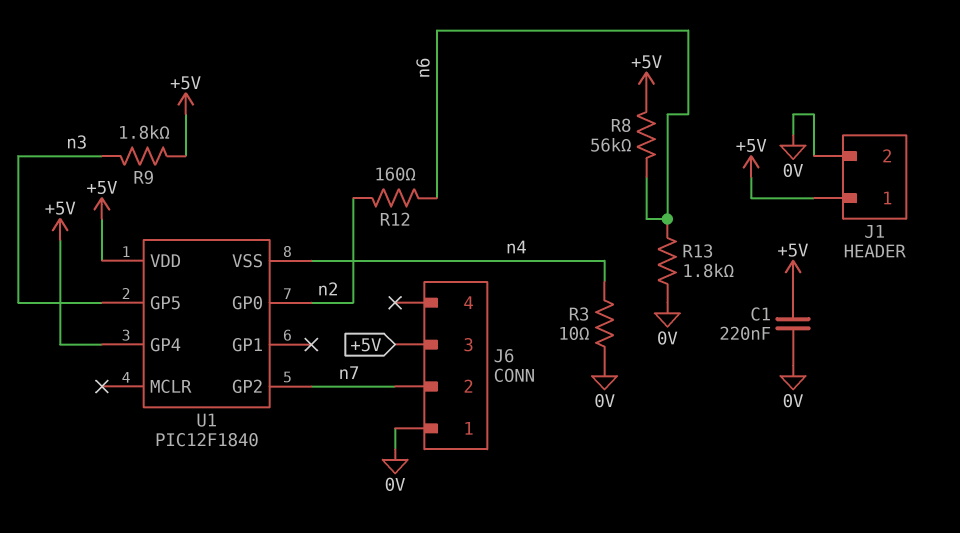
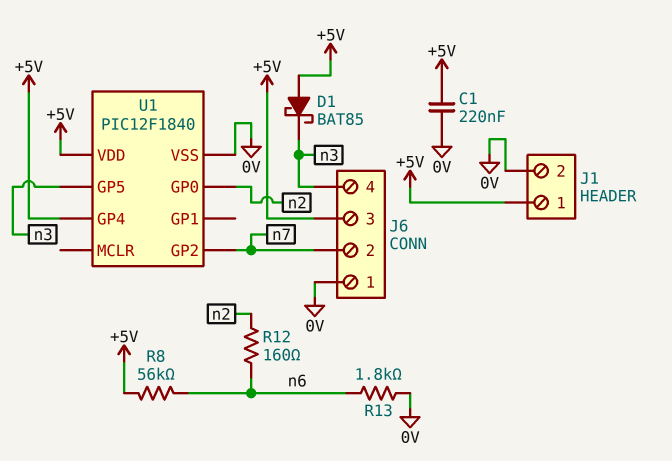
D1: none -> schottky BAT85 (A +5V, K n3)
J6 pin 4: none -> n3
R3: 10 (0V, n4) -> none
R9: 1.8k (+5V, n3) -> none
U1 pin VSS: n4 -> 0V

